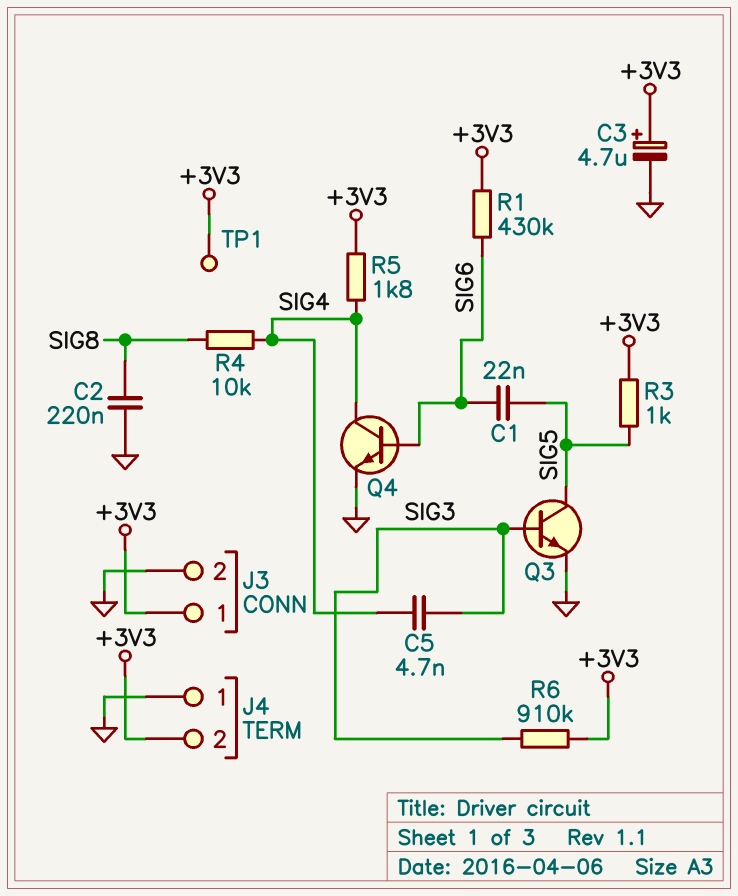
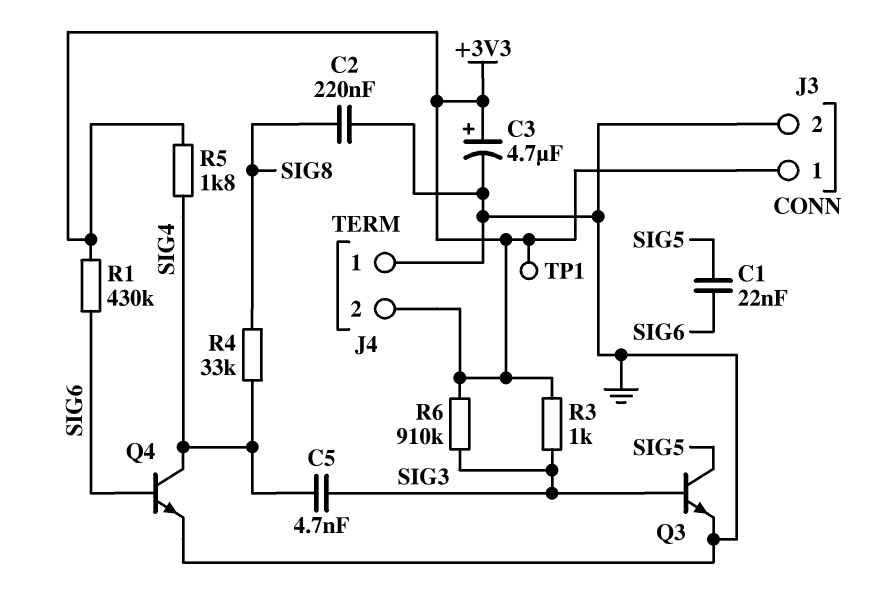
R3: 1k (+3V3, SIG5) -> 1k (+3V3, SIG3)
R4: 10k (SIG4, SIG8) -> 33k (SIG4, SIG8)

